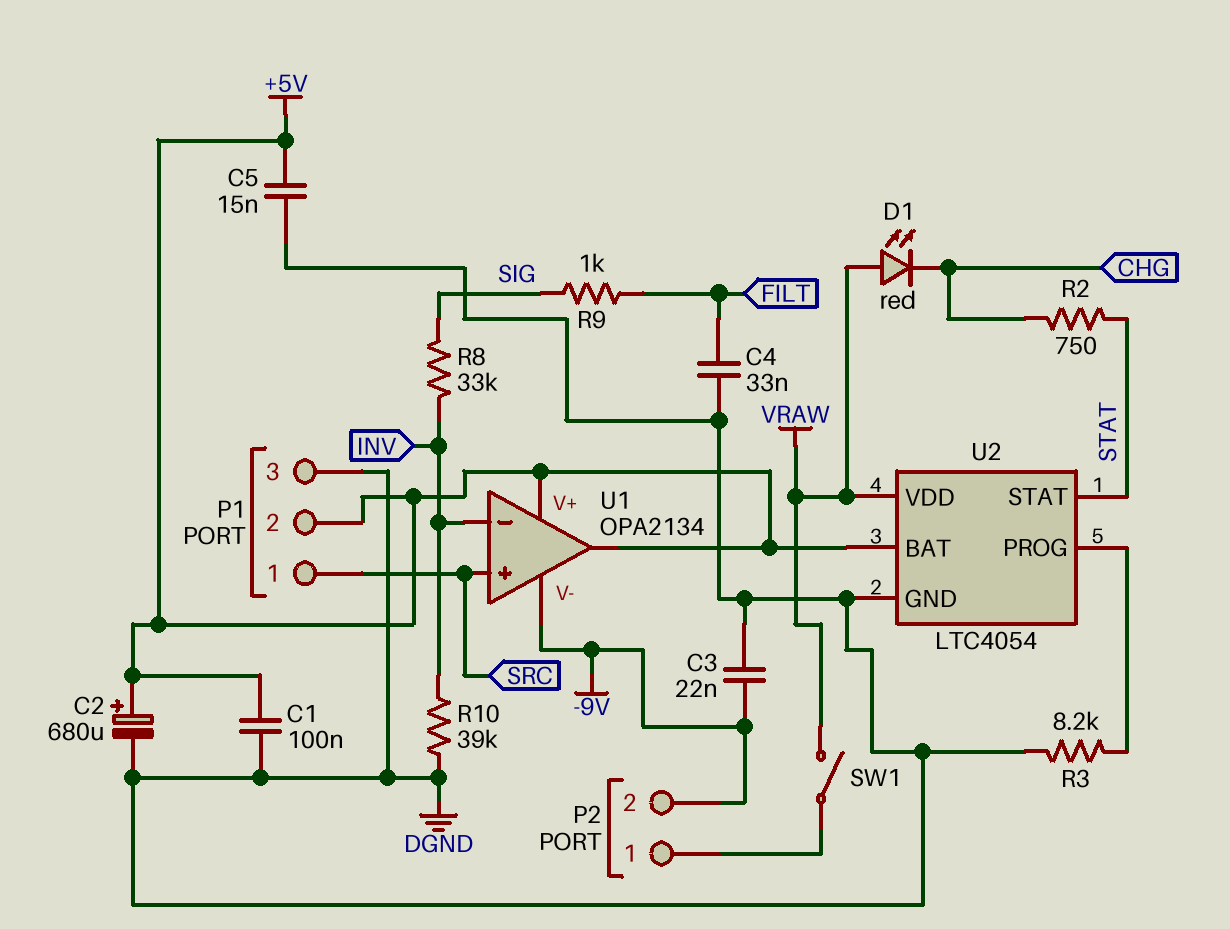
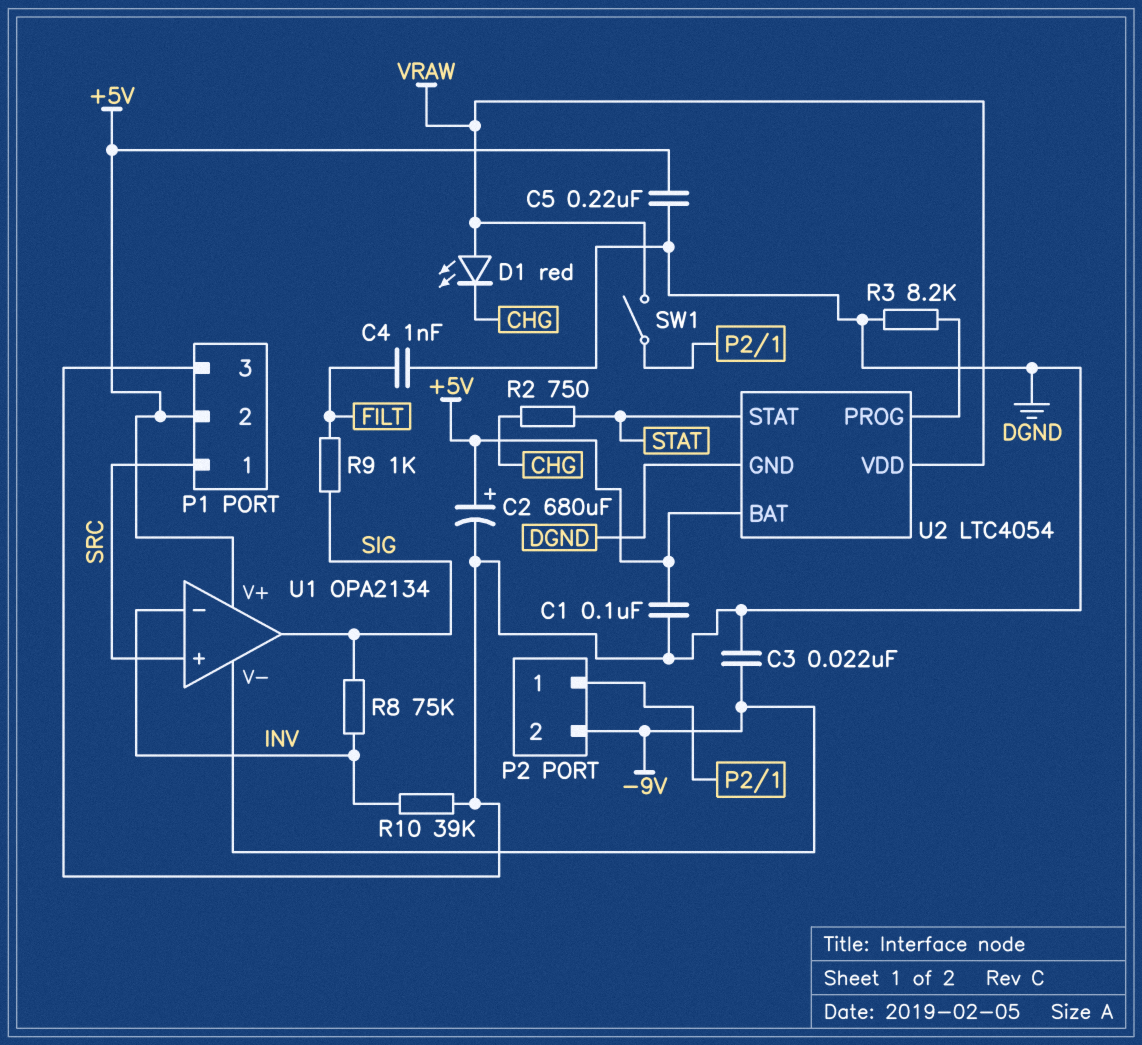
C4: 33nF (DGND, FILT) -> 1nF (DGND, FILT)
C5: 15nF (+5V, DGND) -> 220nF (+5V, DGND)
R8: 33k (INV, SIG) -> 75k (INV, SIG)
U1 pin out: +5V -> SIG

